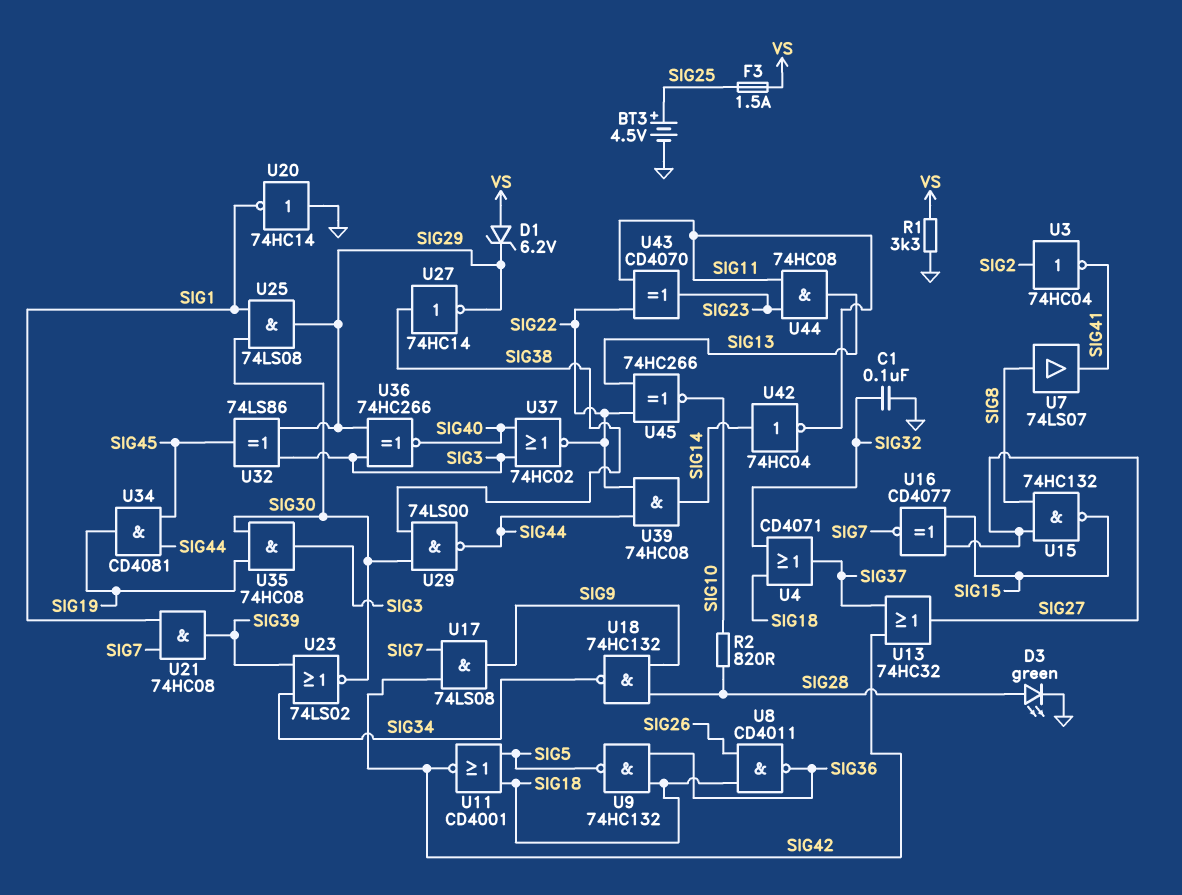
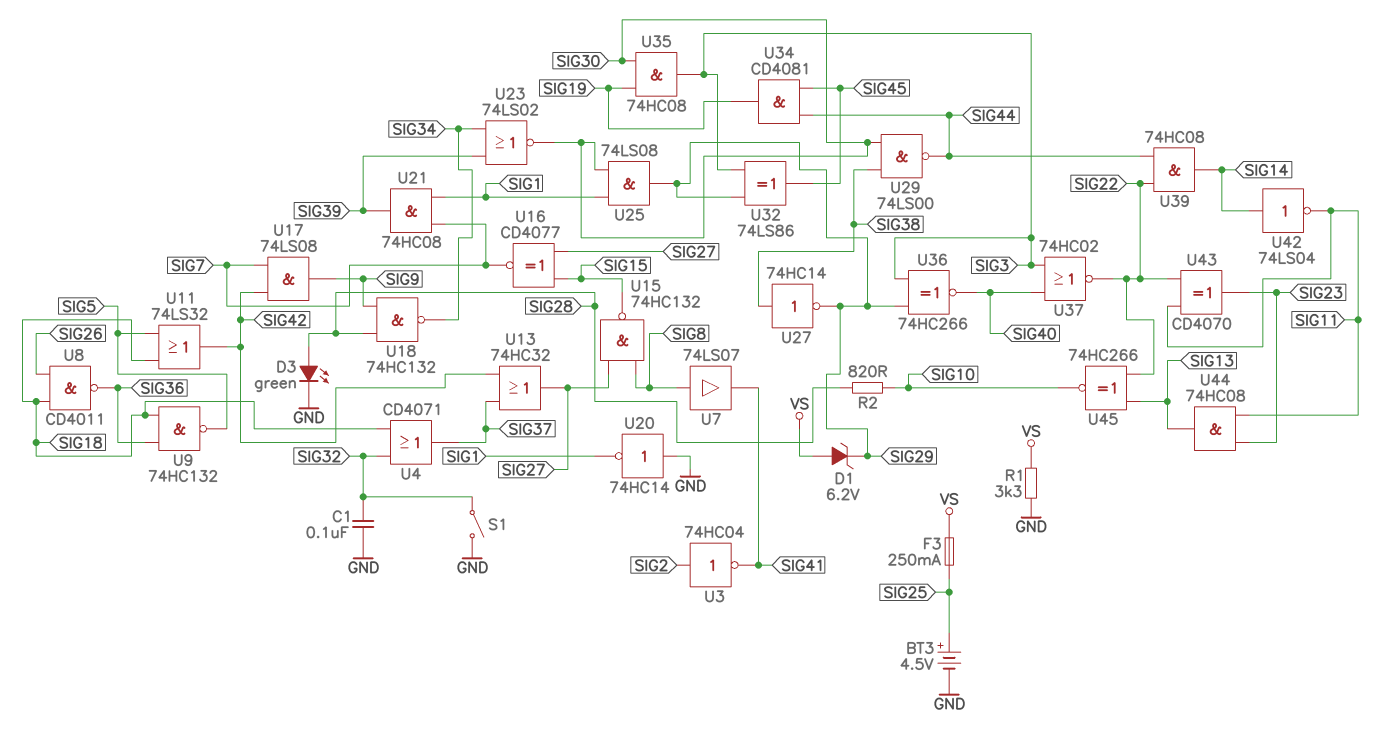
F3: 1.5A (SIG25, VS) -> 250mA (SIG25, VS)
S1: none -> switch (GND, SIG32)
U11: NOR CD4001 (in SIG5, in SIG18, out SIG42) -> OR 74LS32 (in SIG5, in SIG18, out SIG42)
U42: NOT 74HC04 (in SIG14, out SIG11) -> NOT 74LS04 (in SIG14, out SIG11)

